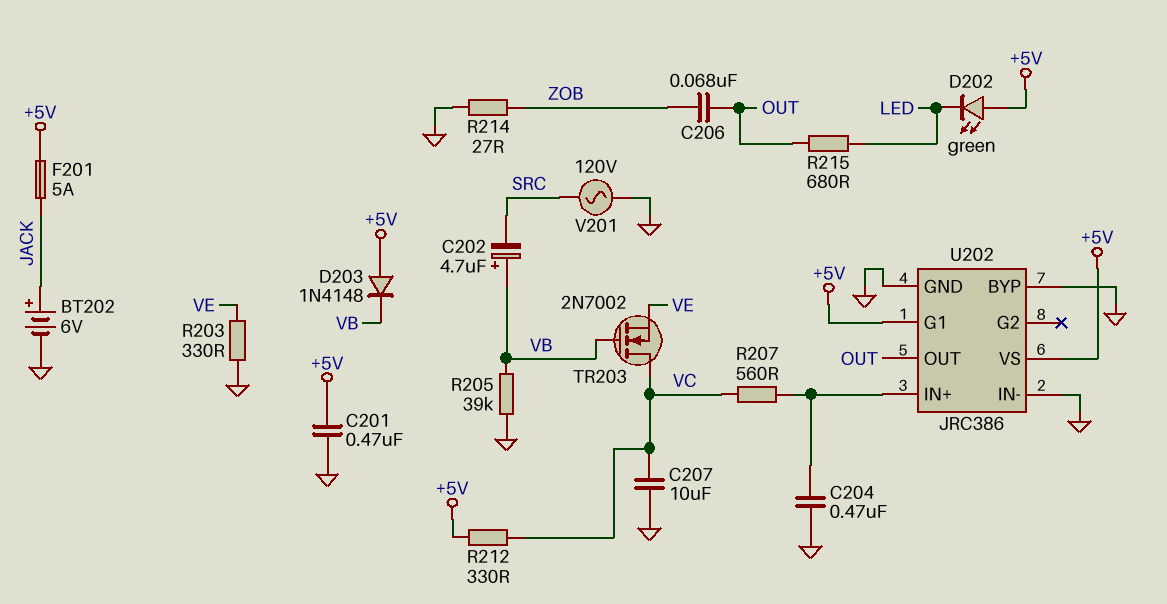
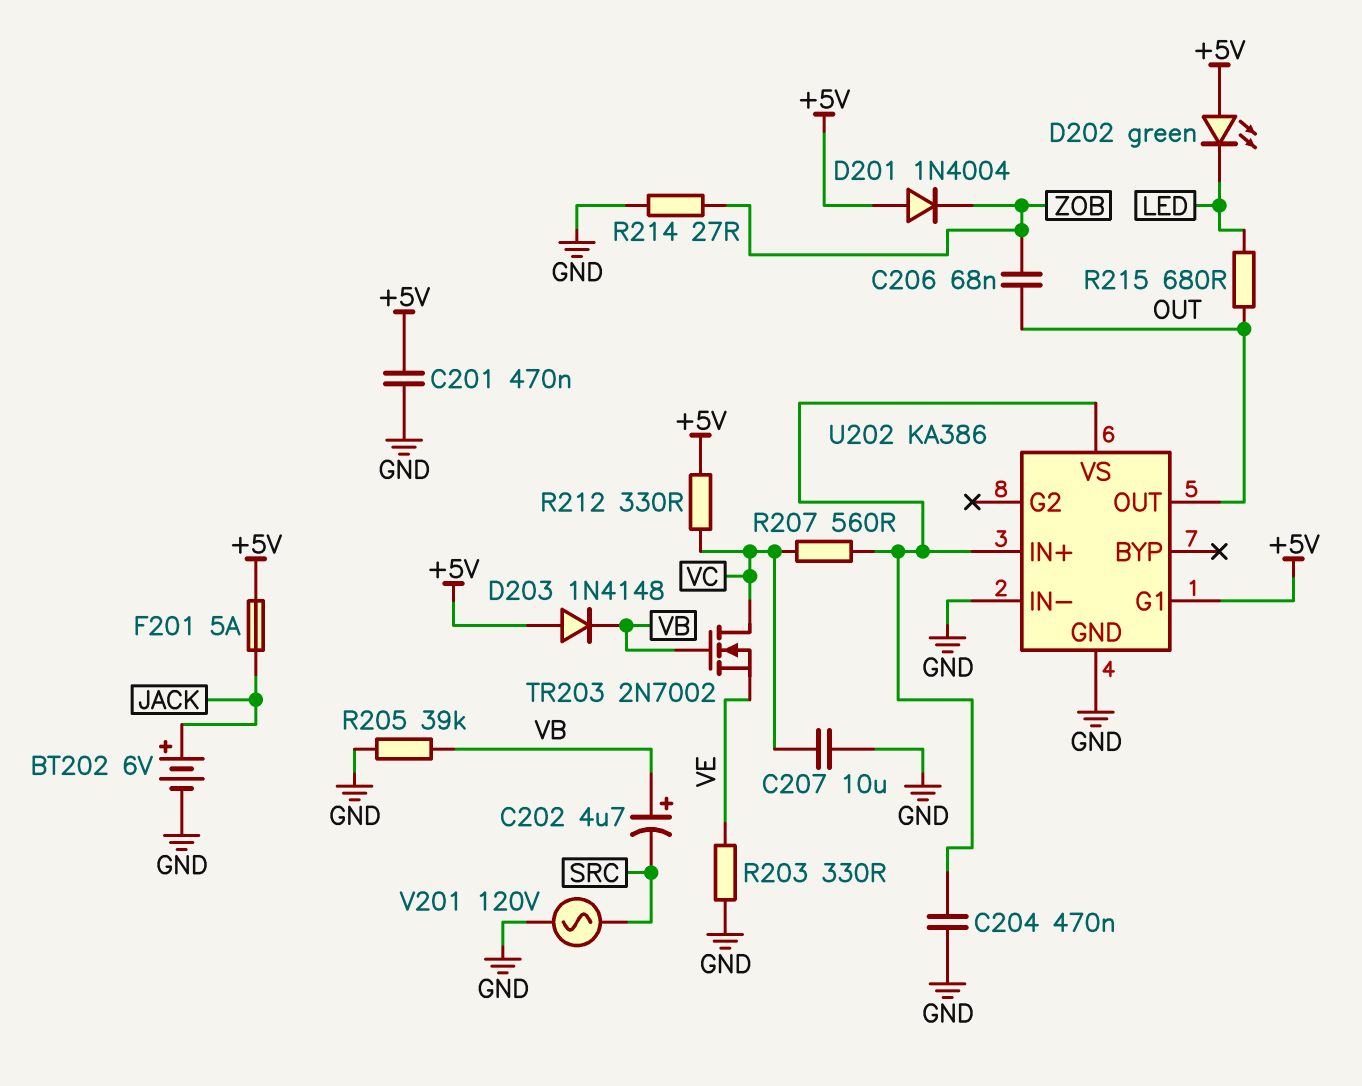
D201: none -> diode 1N4004 (A +5V, K ZOB)
U202: JRC386 -> KA386
U202 pin BYP: GND -> none
U202 pin VS: +5V -> U202/IN+

